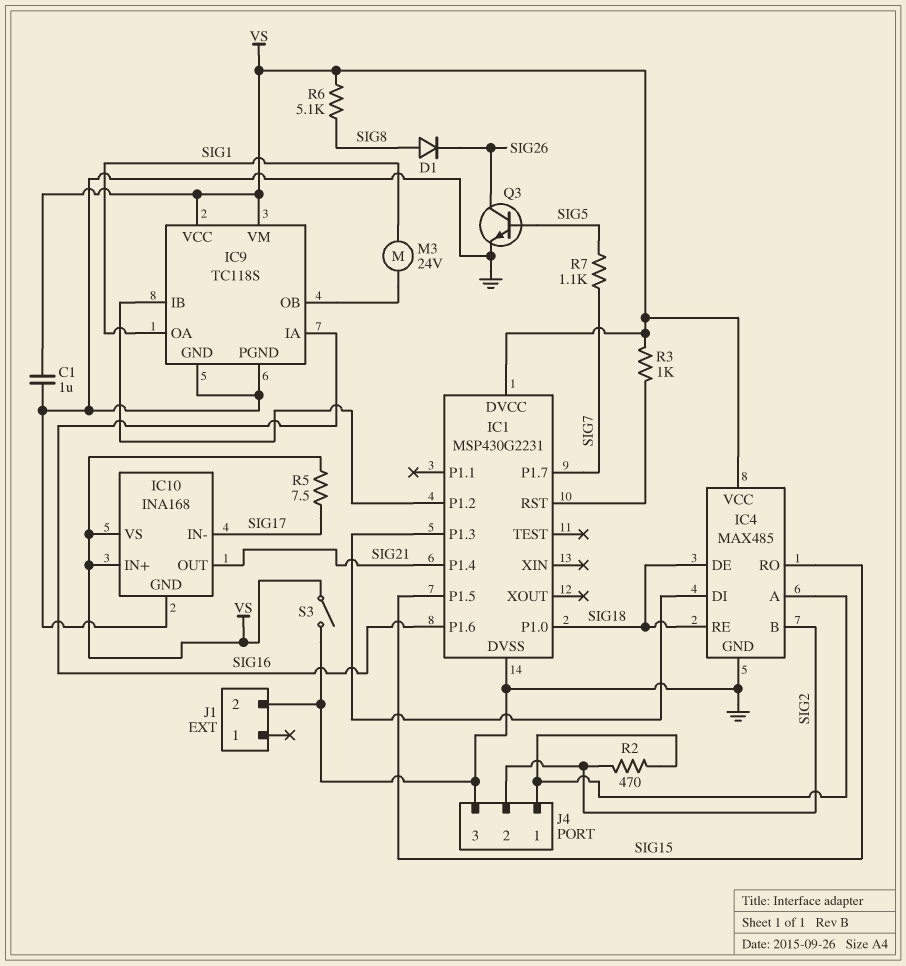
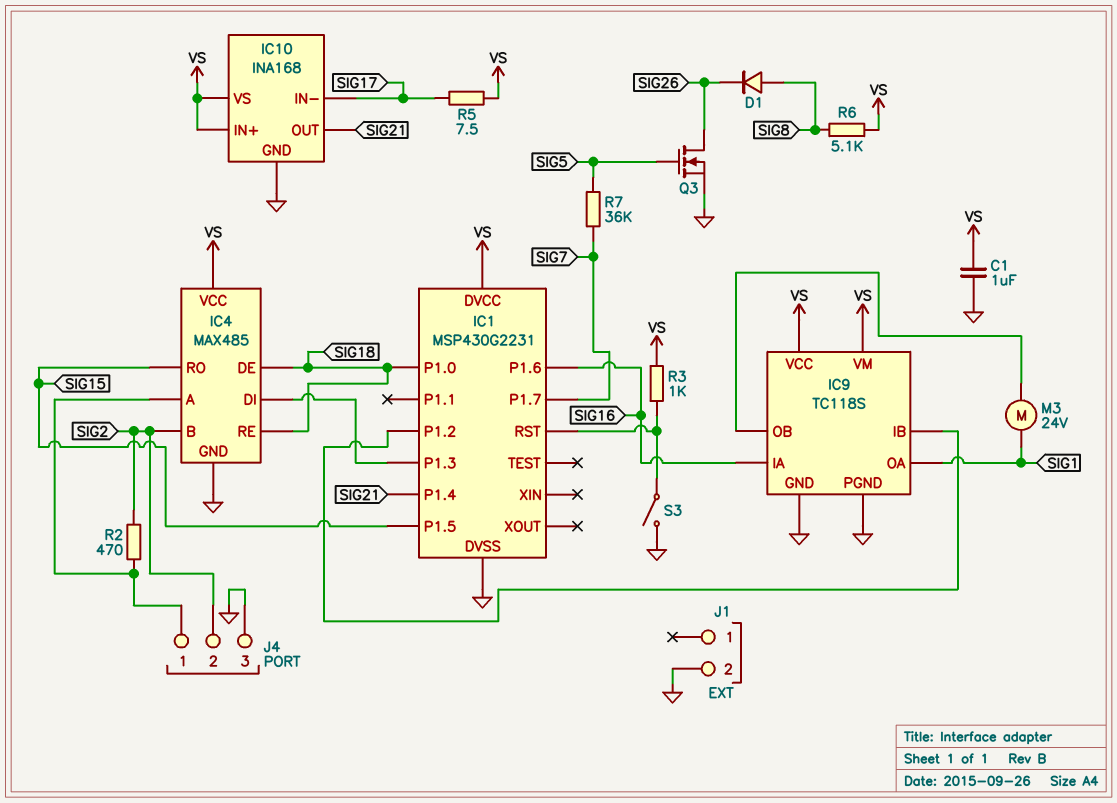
Q3: NPN (B SIG5, C SIG26, E GND) -> NMOS (G SIG5, D SIG26, S GND)
R7: 1.1k (SIG5, SIG7) -> 36k (SIG5, SIG7)
S3: switch (GND, VS) -> switch (GND, IC1/RST)

